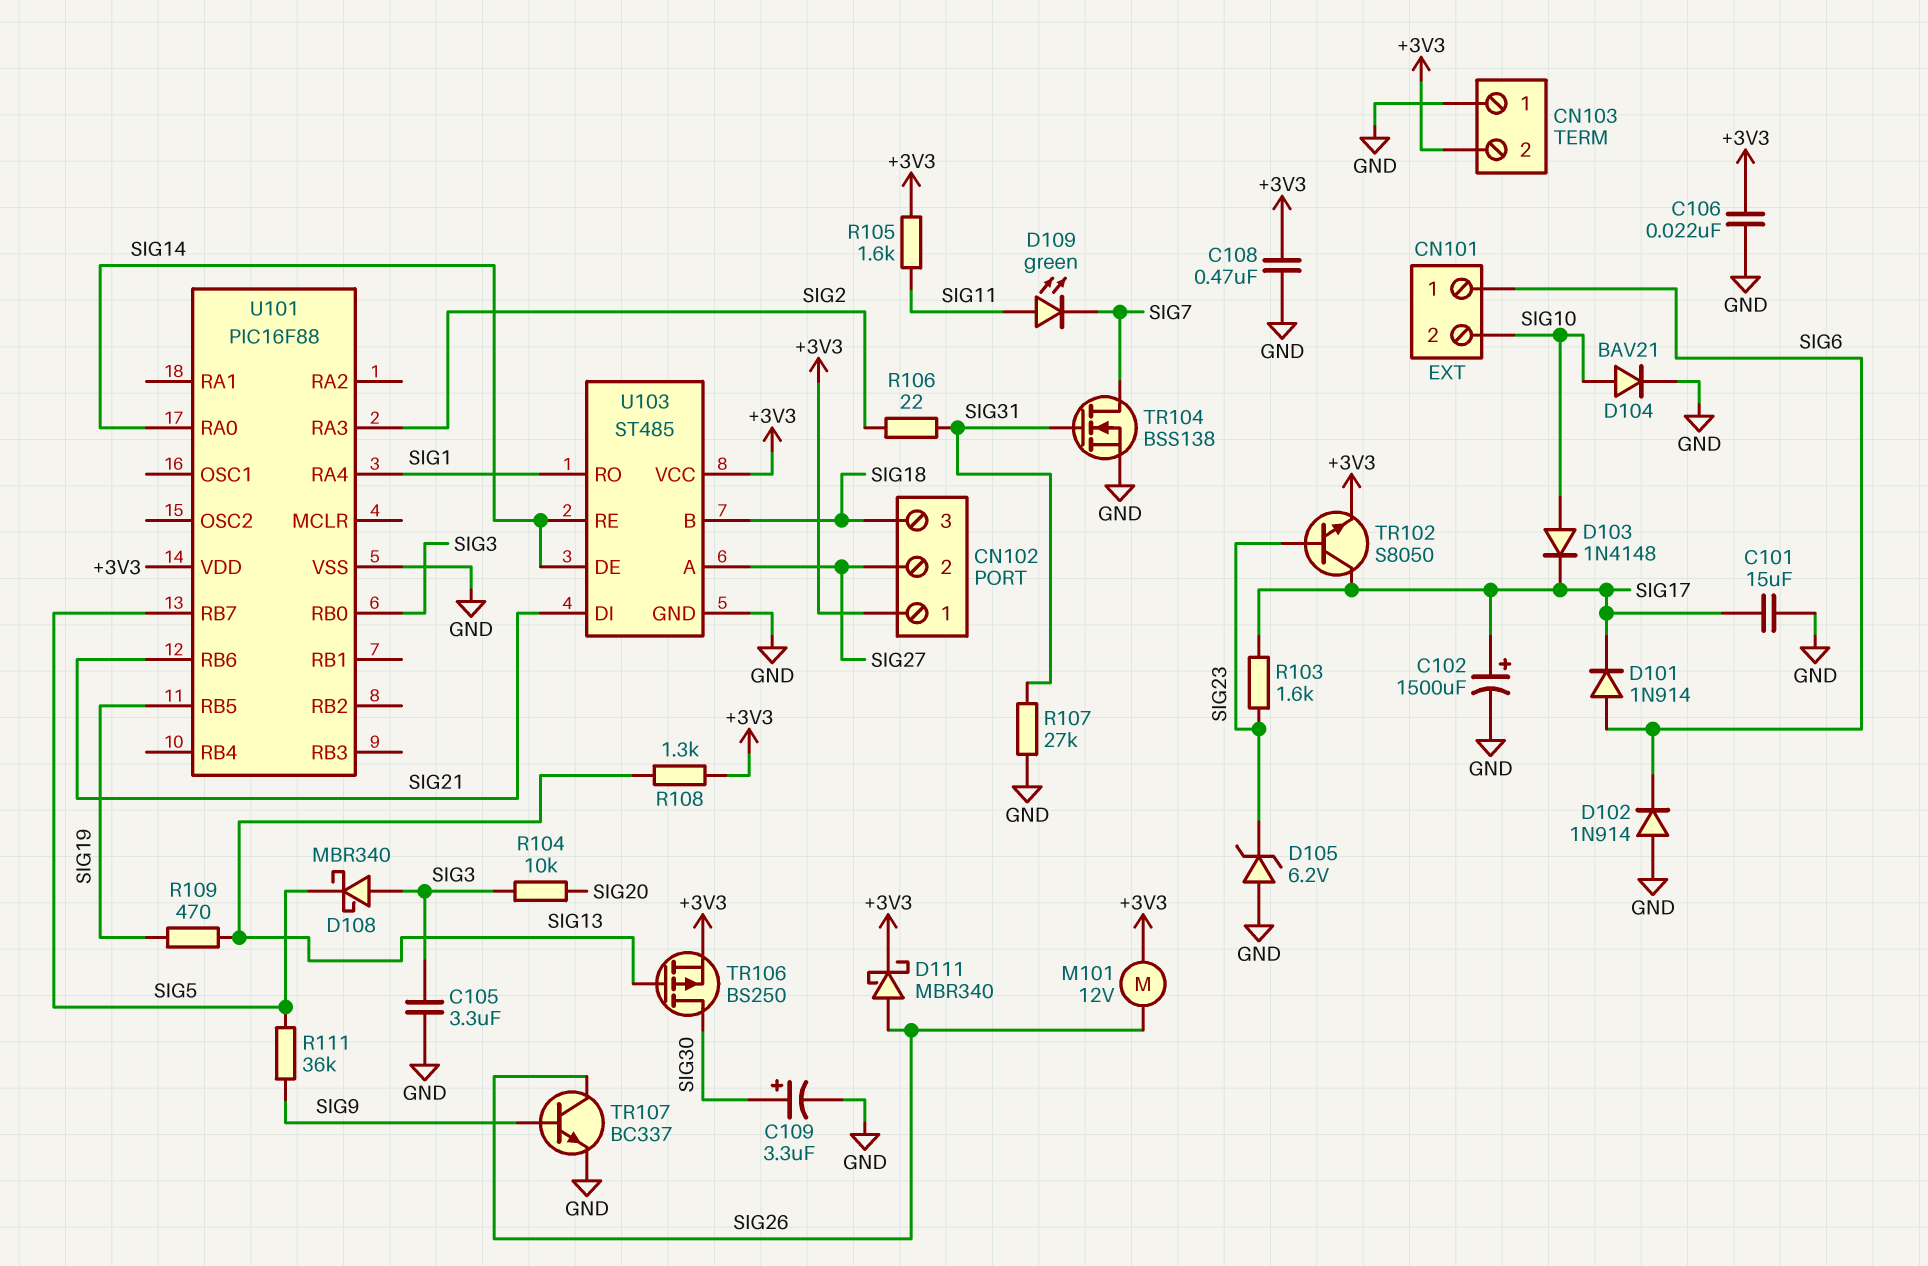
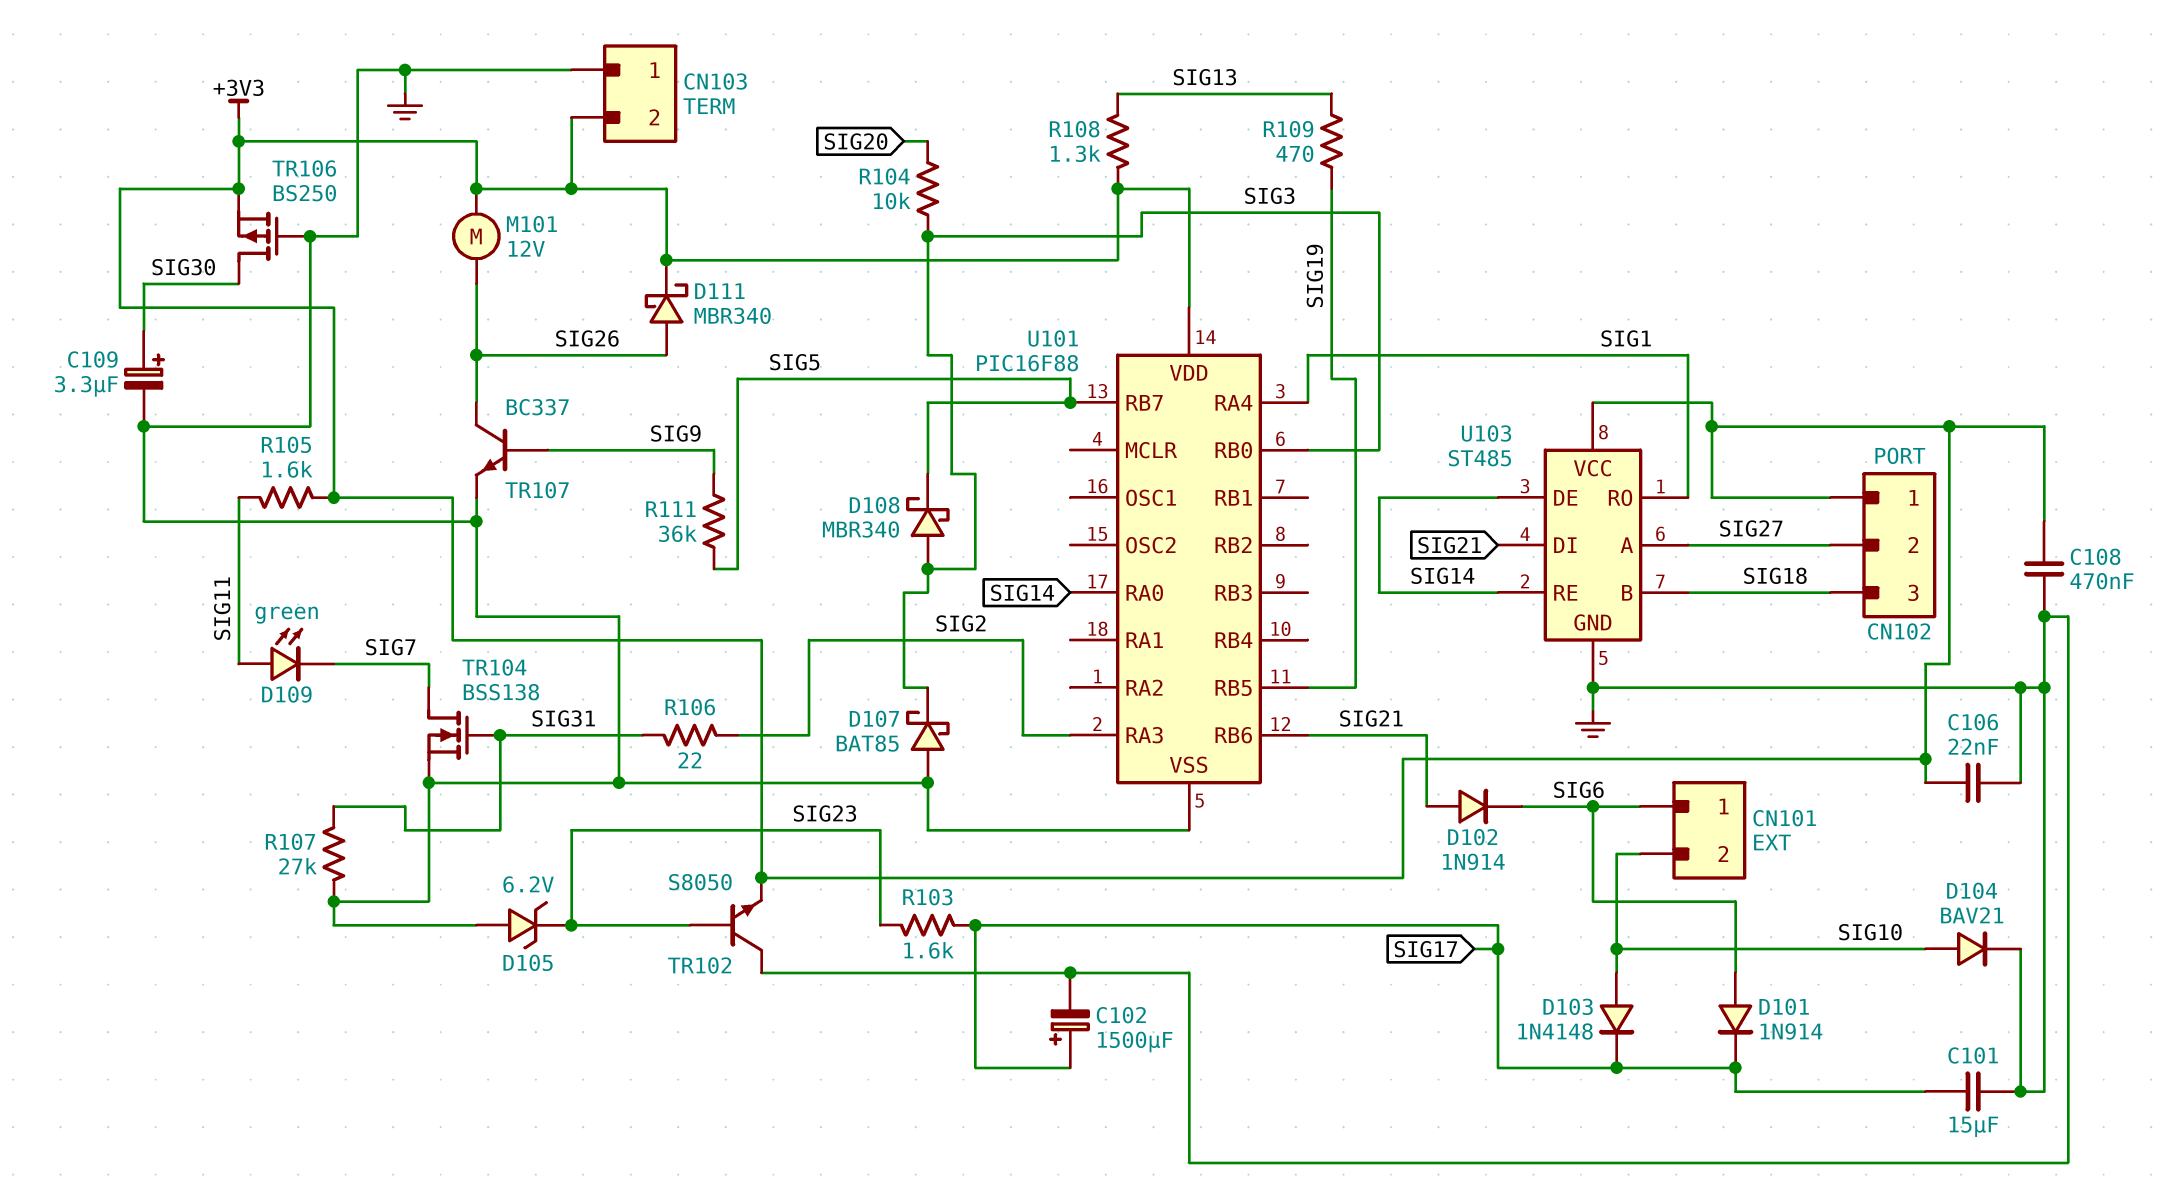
C105: 3.3uF (GND, SIG3) -> none
D102: diode 1N914 (A GND, K SIG6) -> diode 1N914 (A SIG21, K SIG6)
D107: none -> schottky BAT85 (A GND, K SIG3)
TR102: NPN S8050 (B SIG23, C SIG17, E +3V3) -> NPN S8050 (B SIG23, C GND, E +3V3)
TR106: PMOS BS250 (G SIG13, D SIG30, S +3V3) -> PMOS BS250 (G GND, D SIG30, S +3V3)

